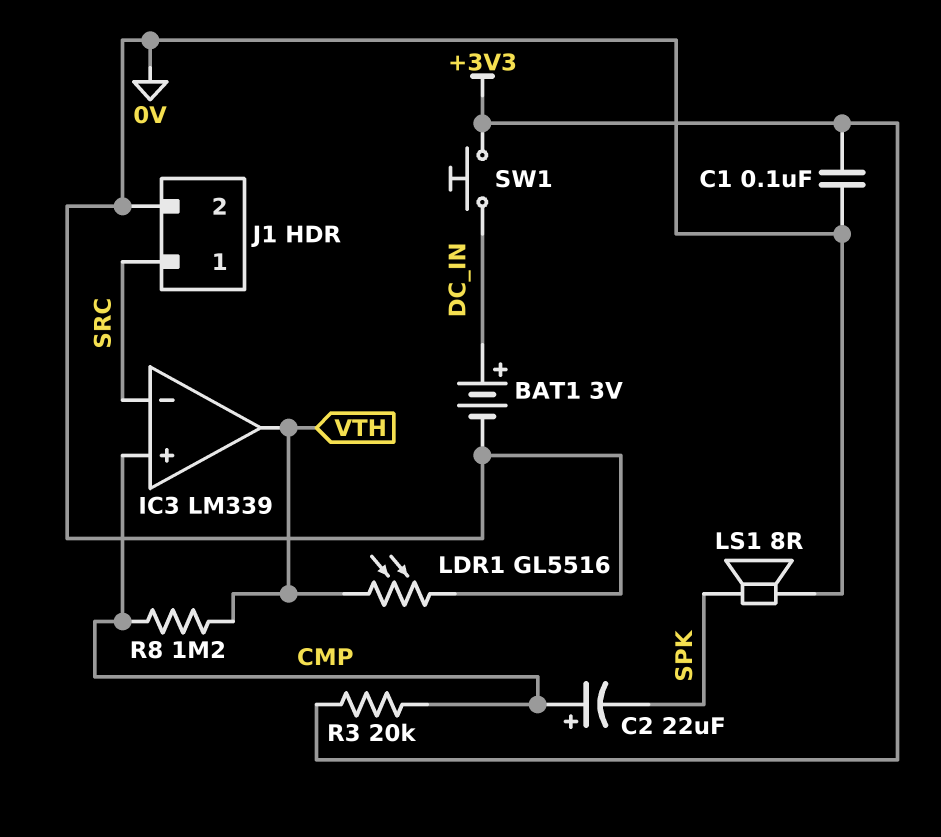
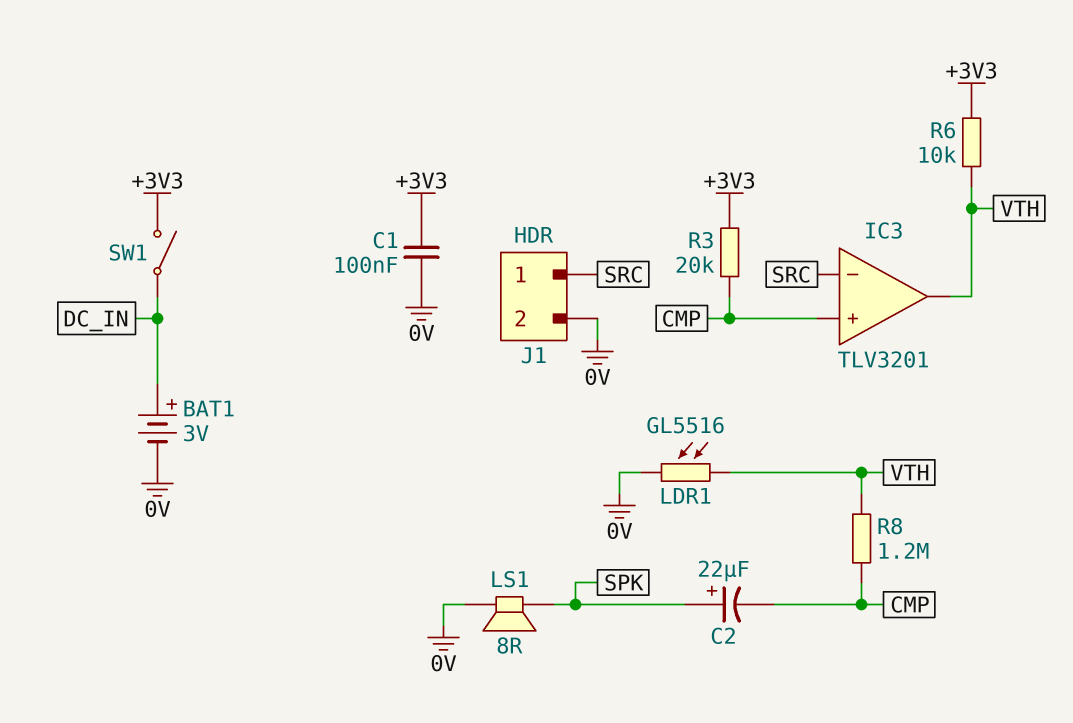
C2: 22uF (plus CMP, minus SPK) -> 22uF (plus SPK, minus CMP)
IC3: LM339 -> TLV3201
R6: none -> 10k (+3V3, VTH)
SW1: button (+3V3, DC_IN) -> switch (+3V3, DC_IN)

